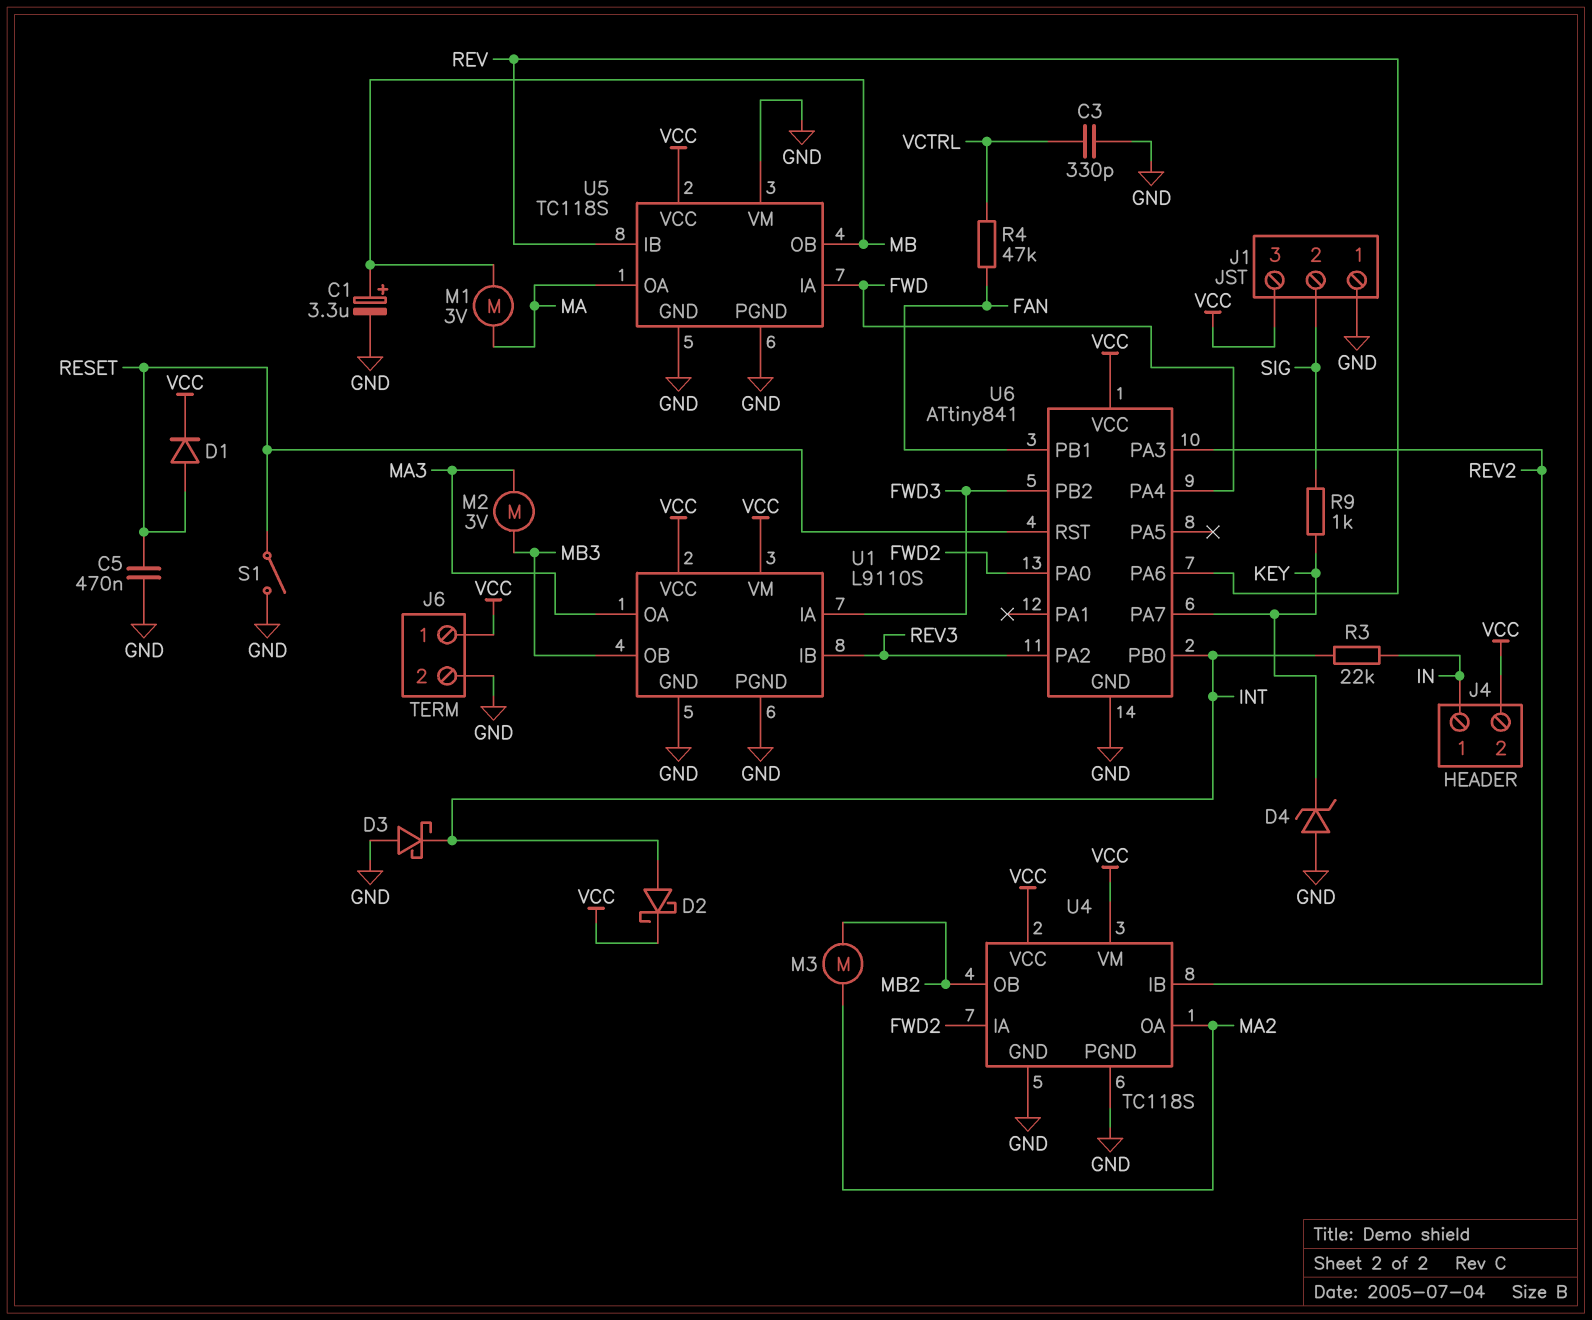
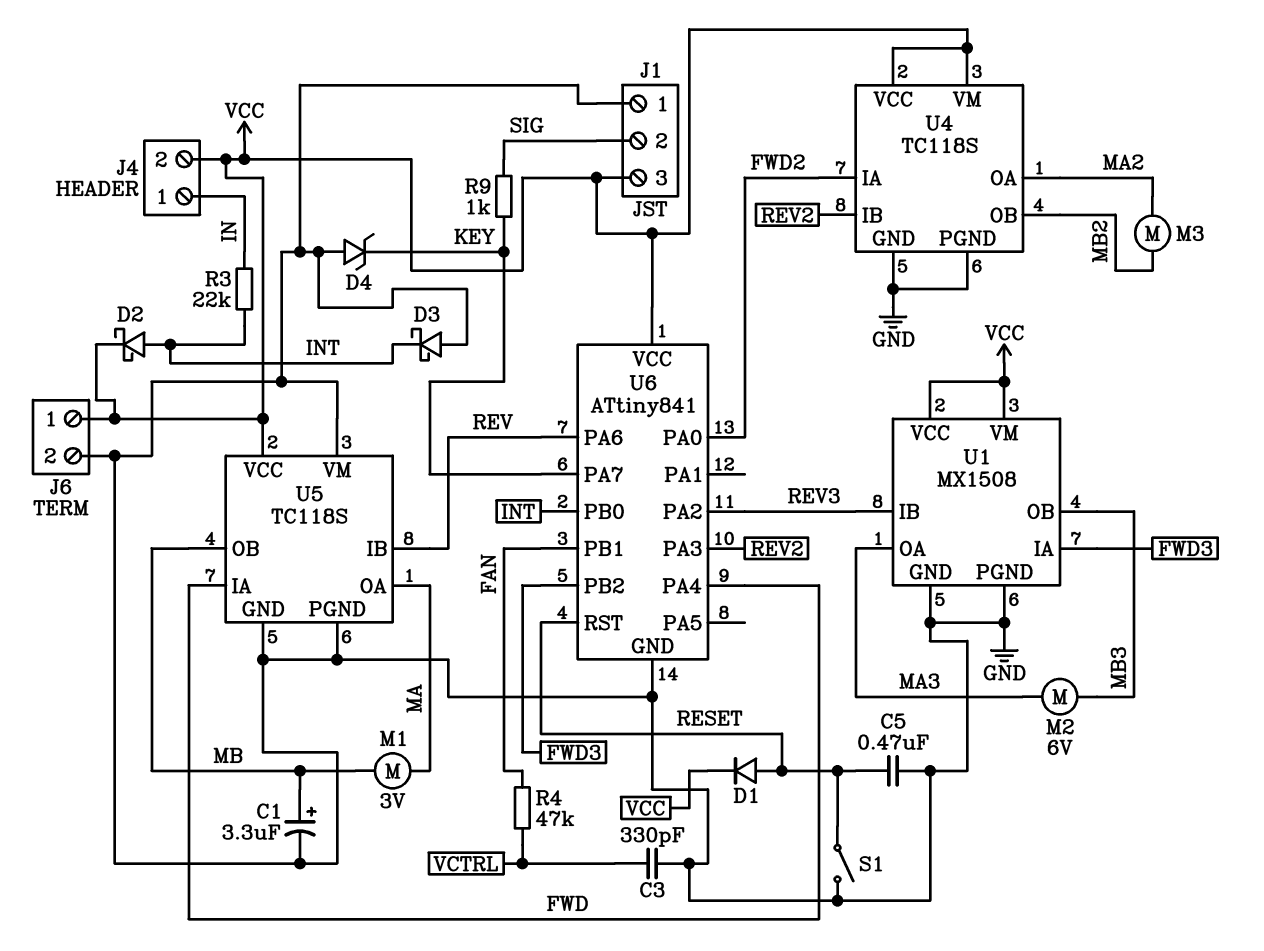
M2: motor 3V (MA3, MB3) -> motor 6V (MA3, MB3)
U1: L9110S -> MX1508

